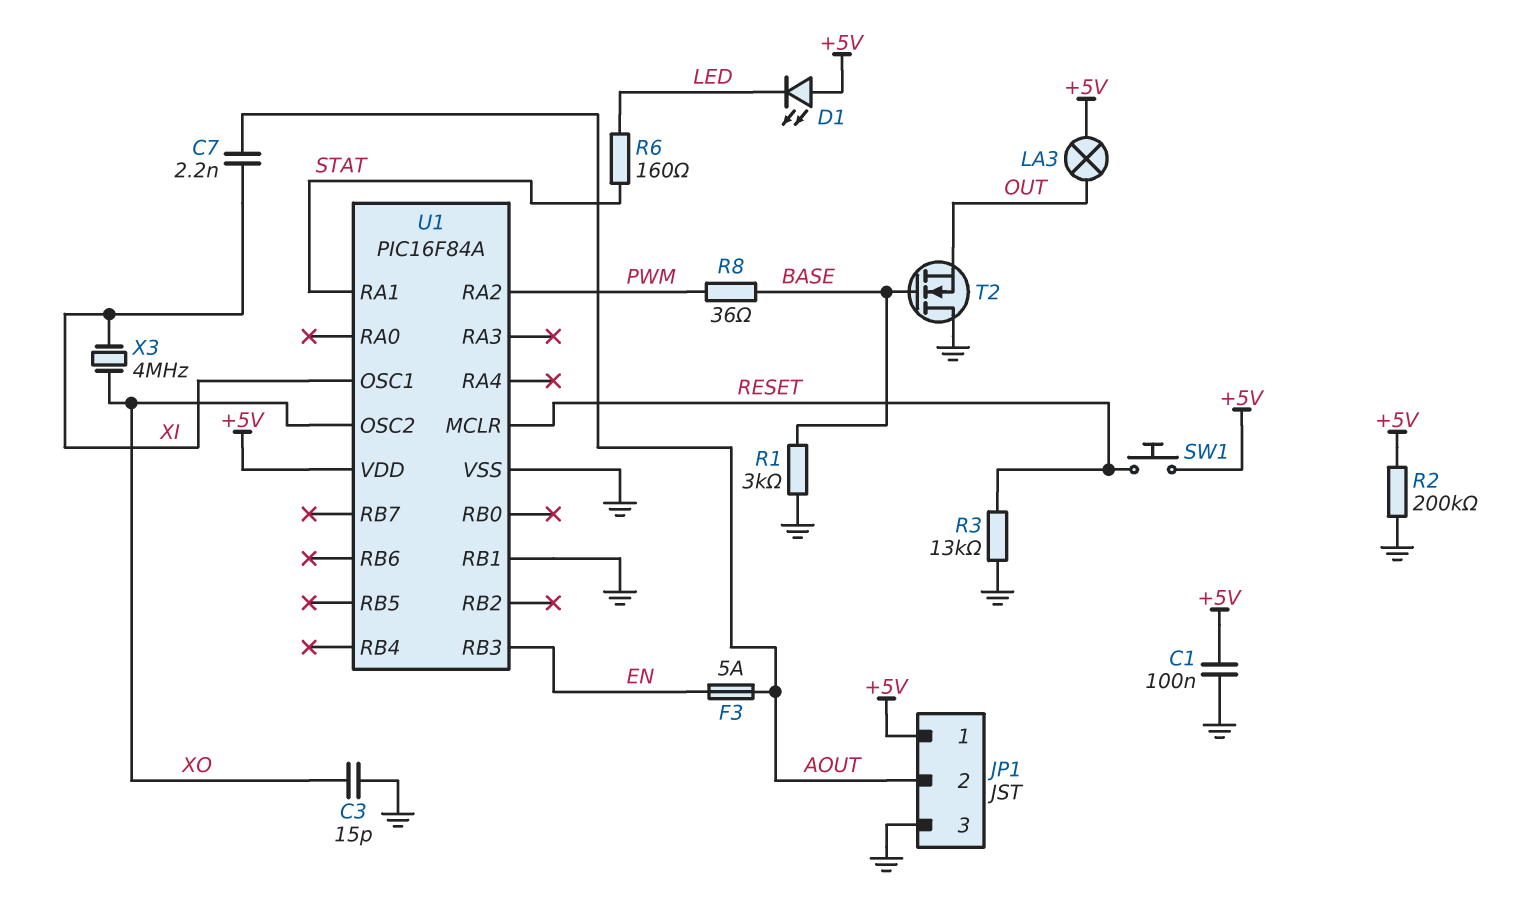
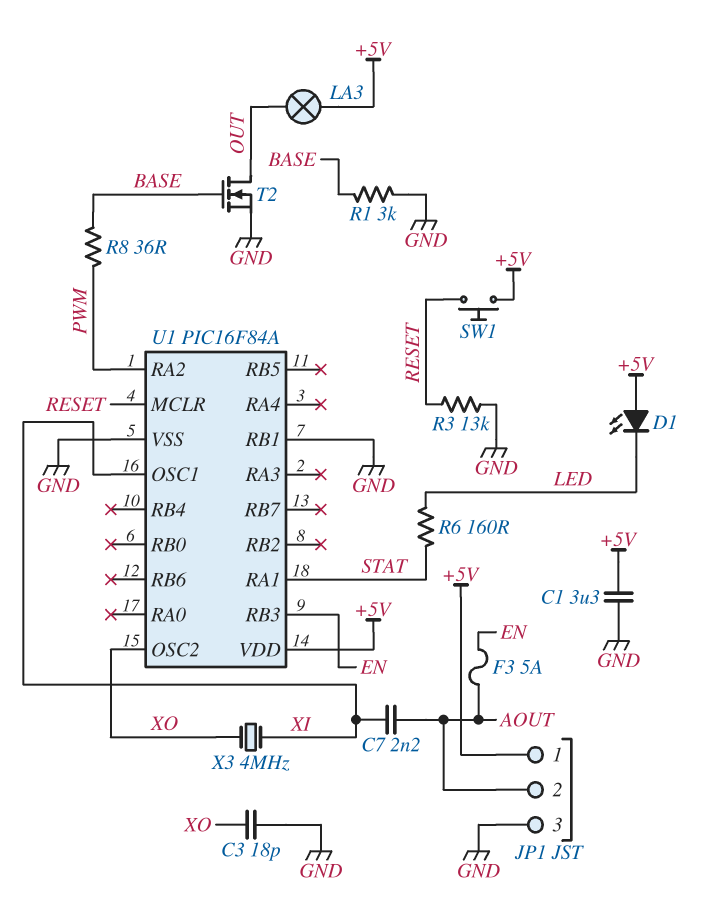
C1: 100nF (+5V, GND) -> 3.3uF (+5V, GND)
C3: 15pF (GND, XO) -> 18pF (GND, XO)
R2: 200k (+5V, GND) -> none
T2: NMOS (G BASE, D GND, S OUT) -> NMOS (G BASE, D OUT, S GND)

